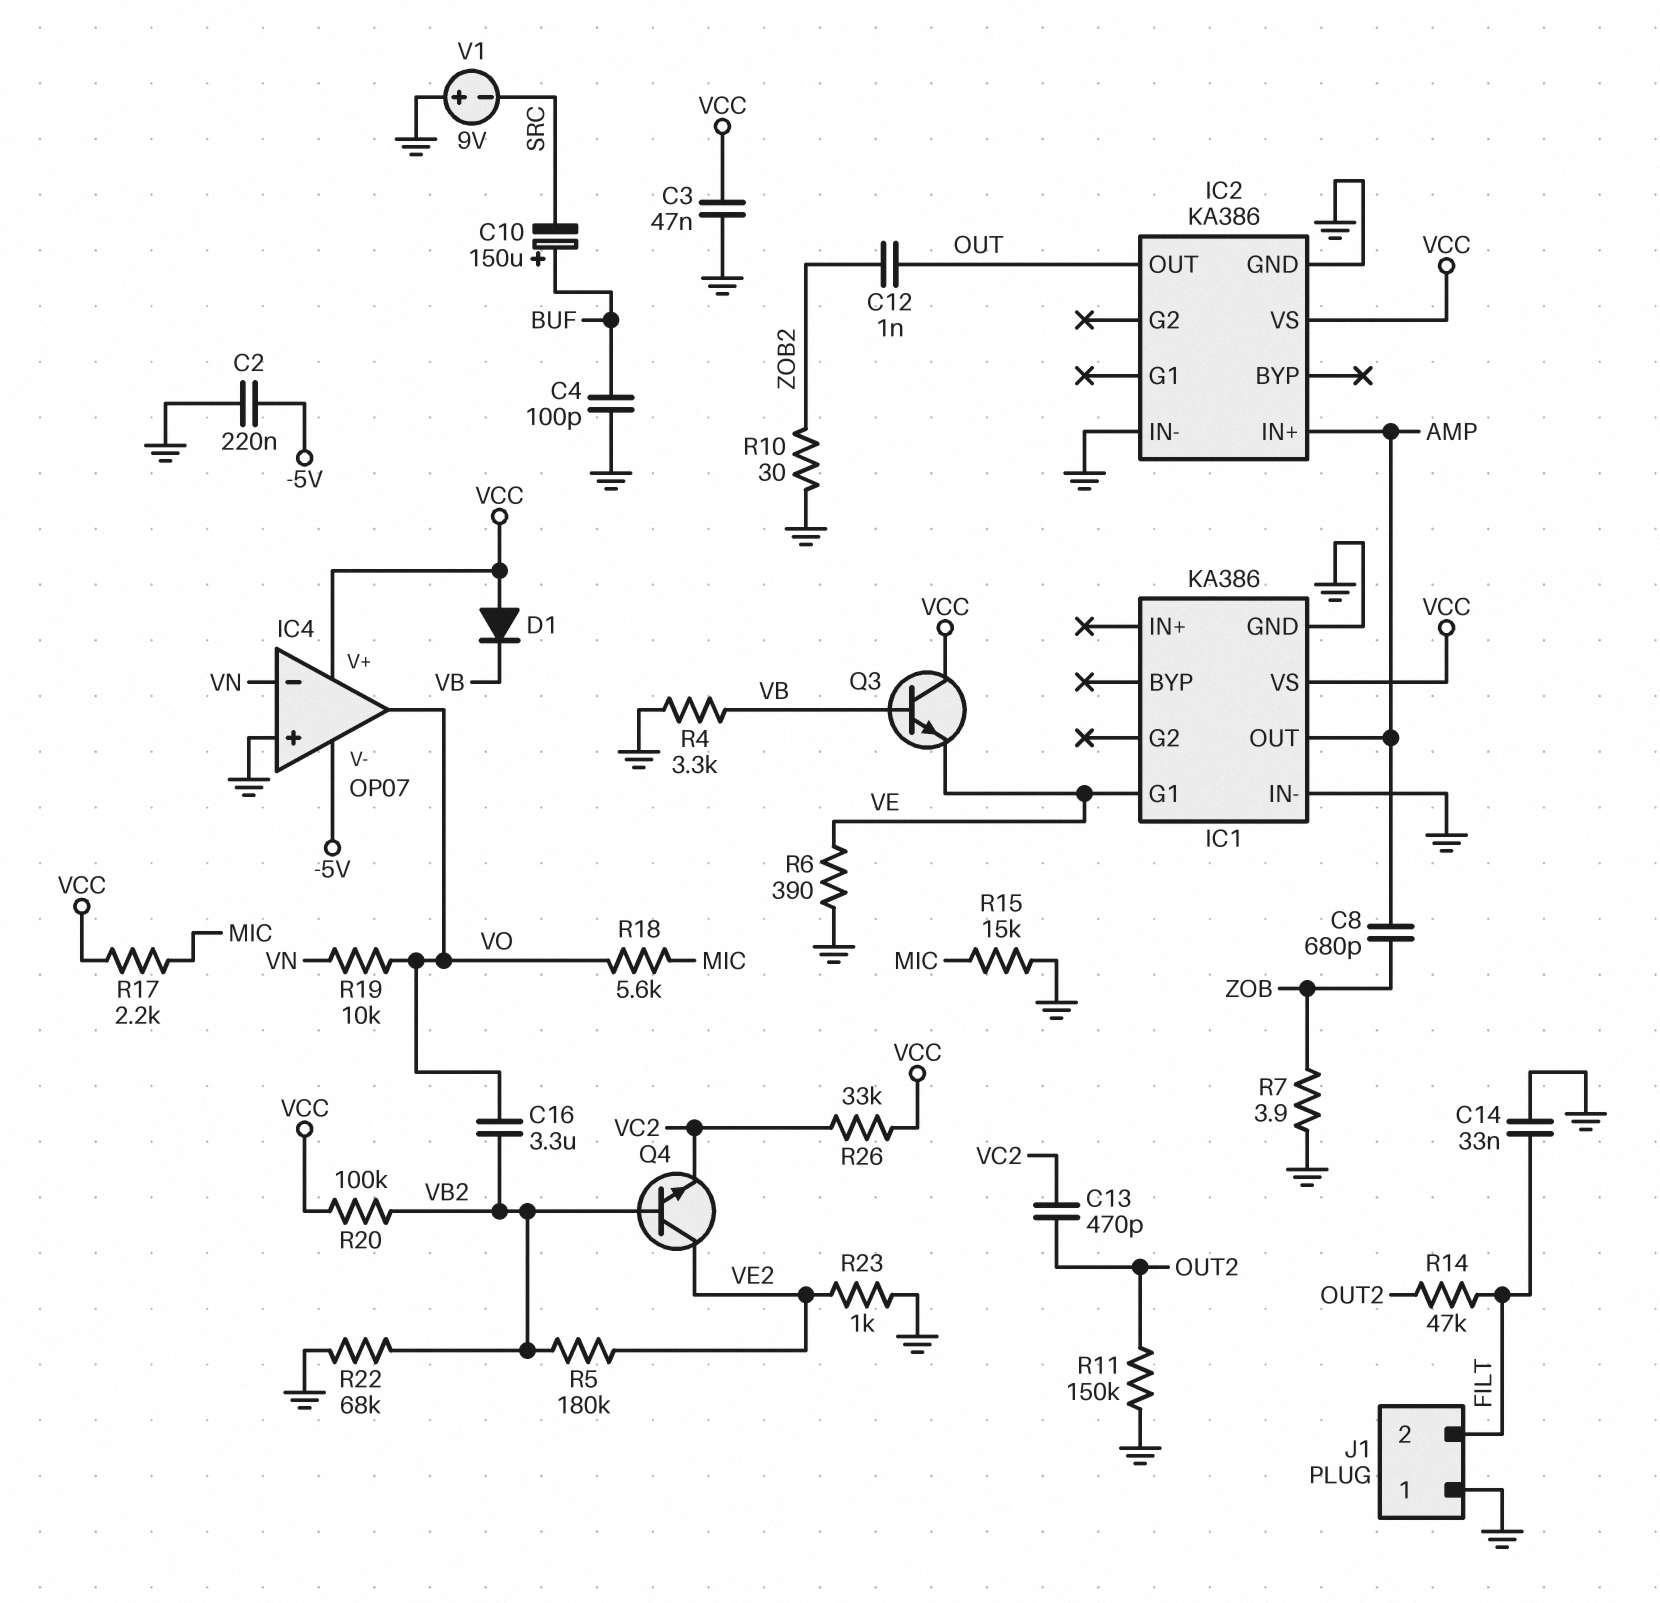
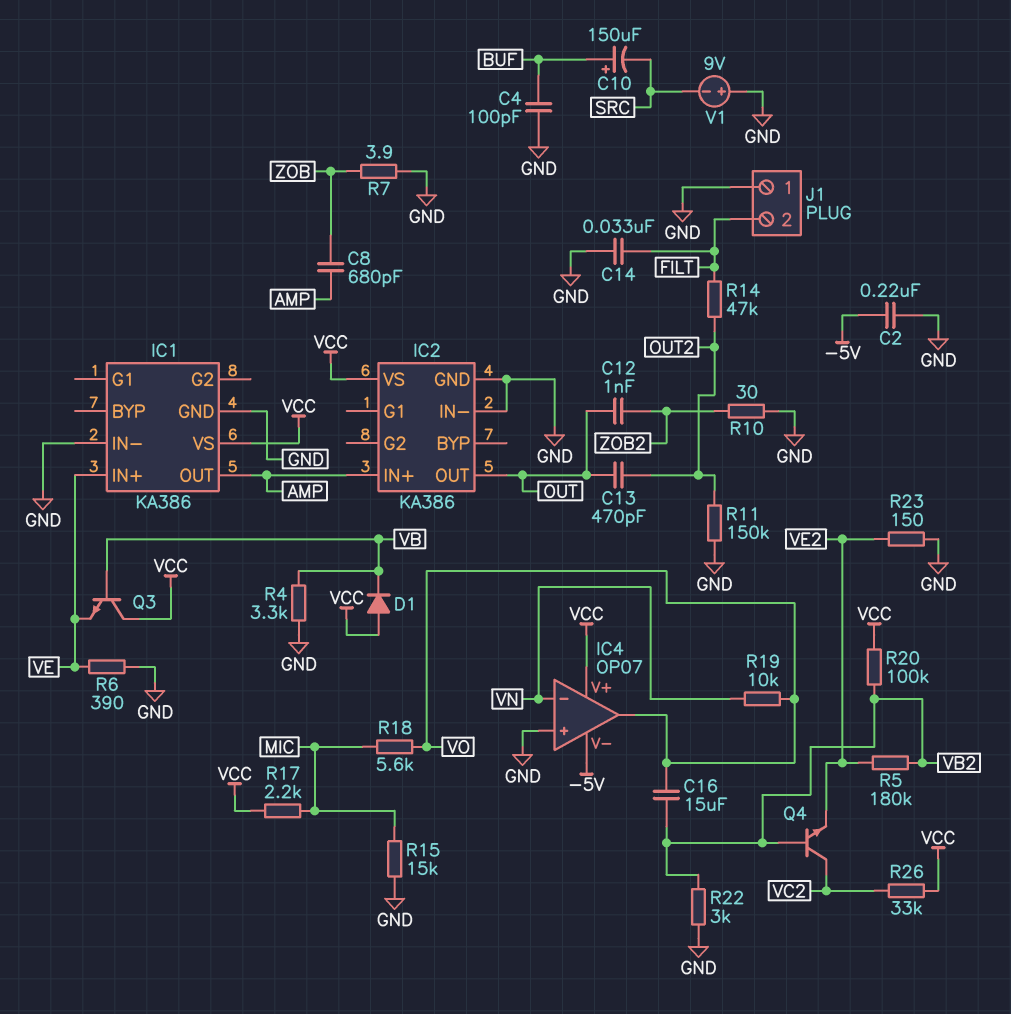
C3: 47nF (GND, VCC) -> none
C13: 470pF (OUT2, VC2) -> 470pF (OUT, OUT2)
C16: 3.3uF (VB2, VO) -> 15uF (VB2, VO)
IC1 pin G1: VE -> none
IC1 pin IN+: none -> VE
Q4: NPN (B VB2, C VE2, E VC2) -> NPN (B VB2, C VC2, E VE2)
R22: 68k (GND, VB2) -> 3k (GND, VB2)
R23: 1k (GND, VE2) -> 150 (GND, VE2)

